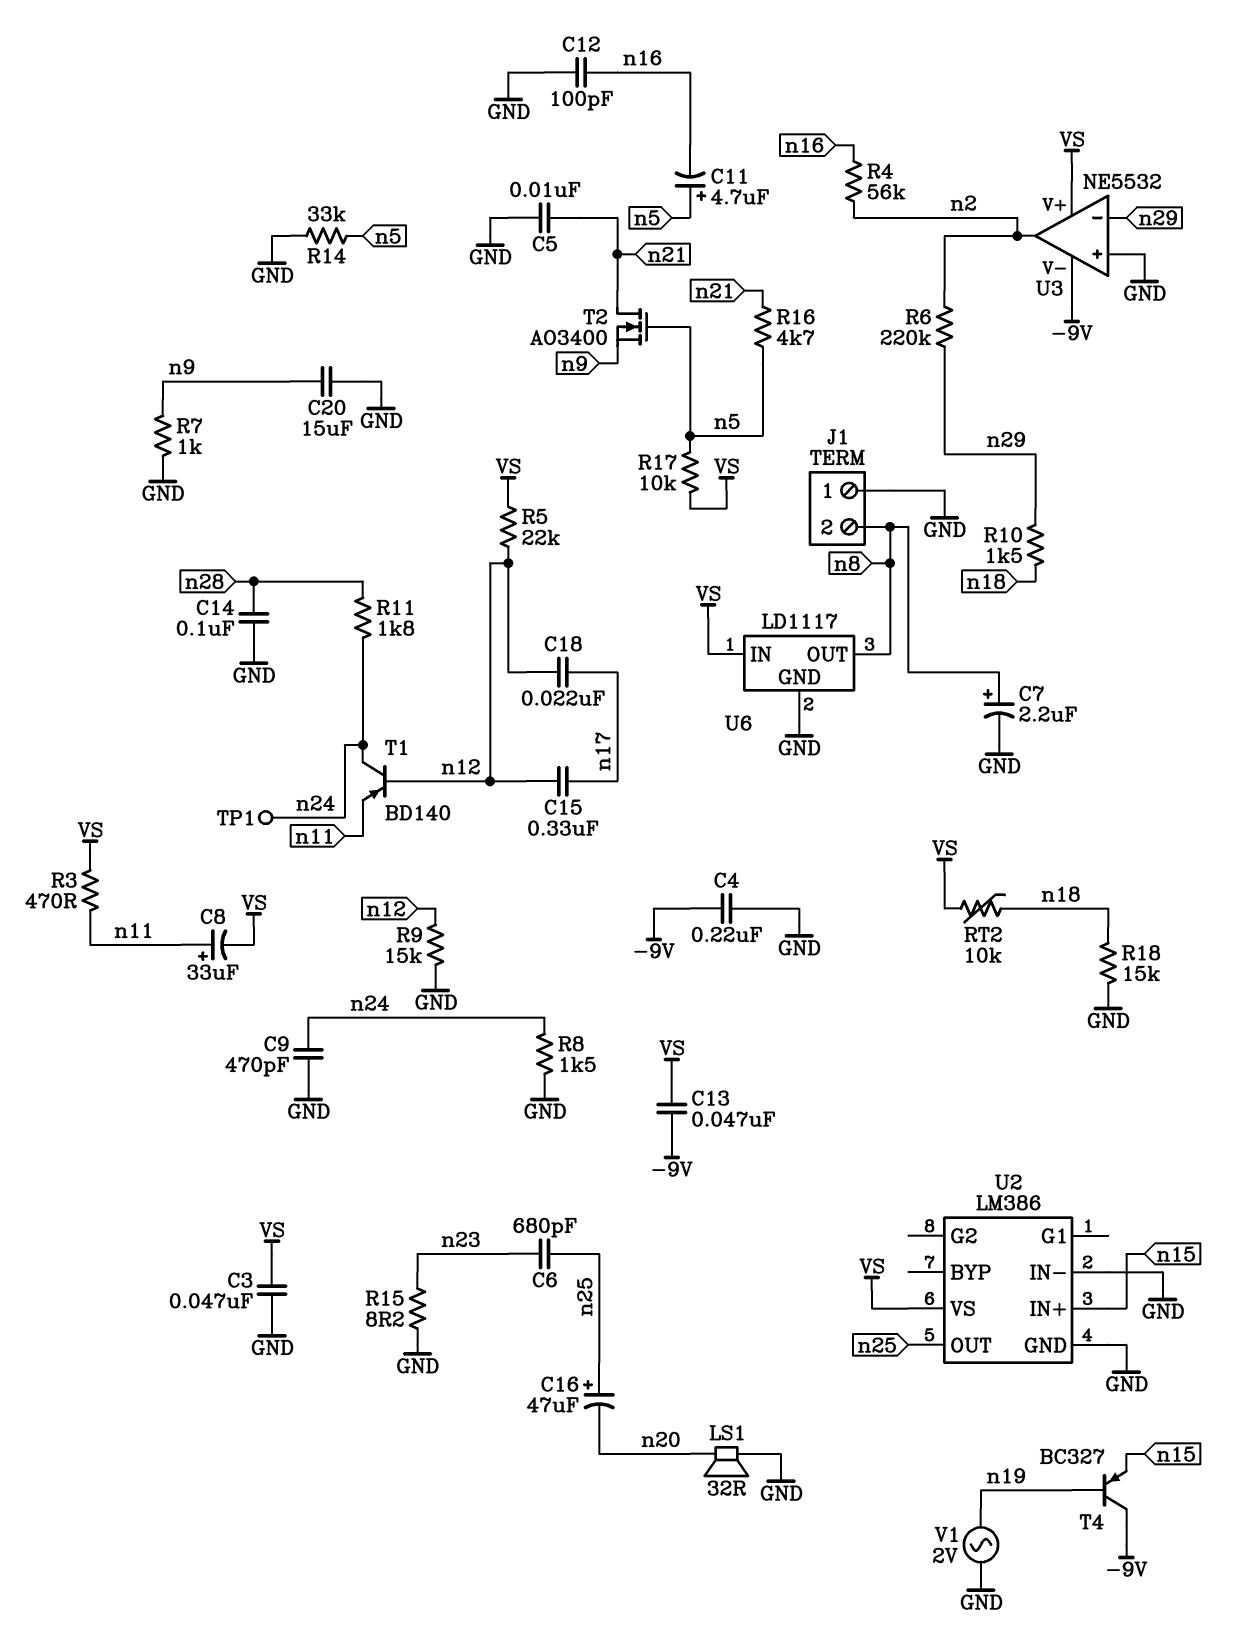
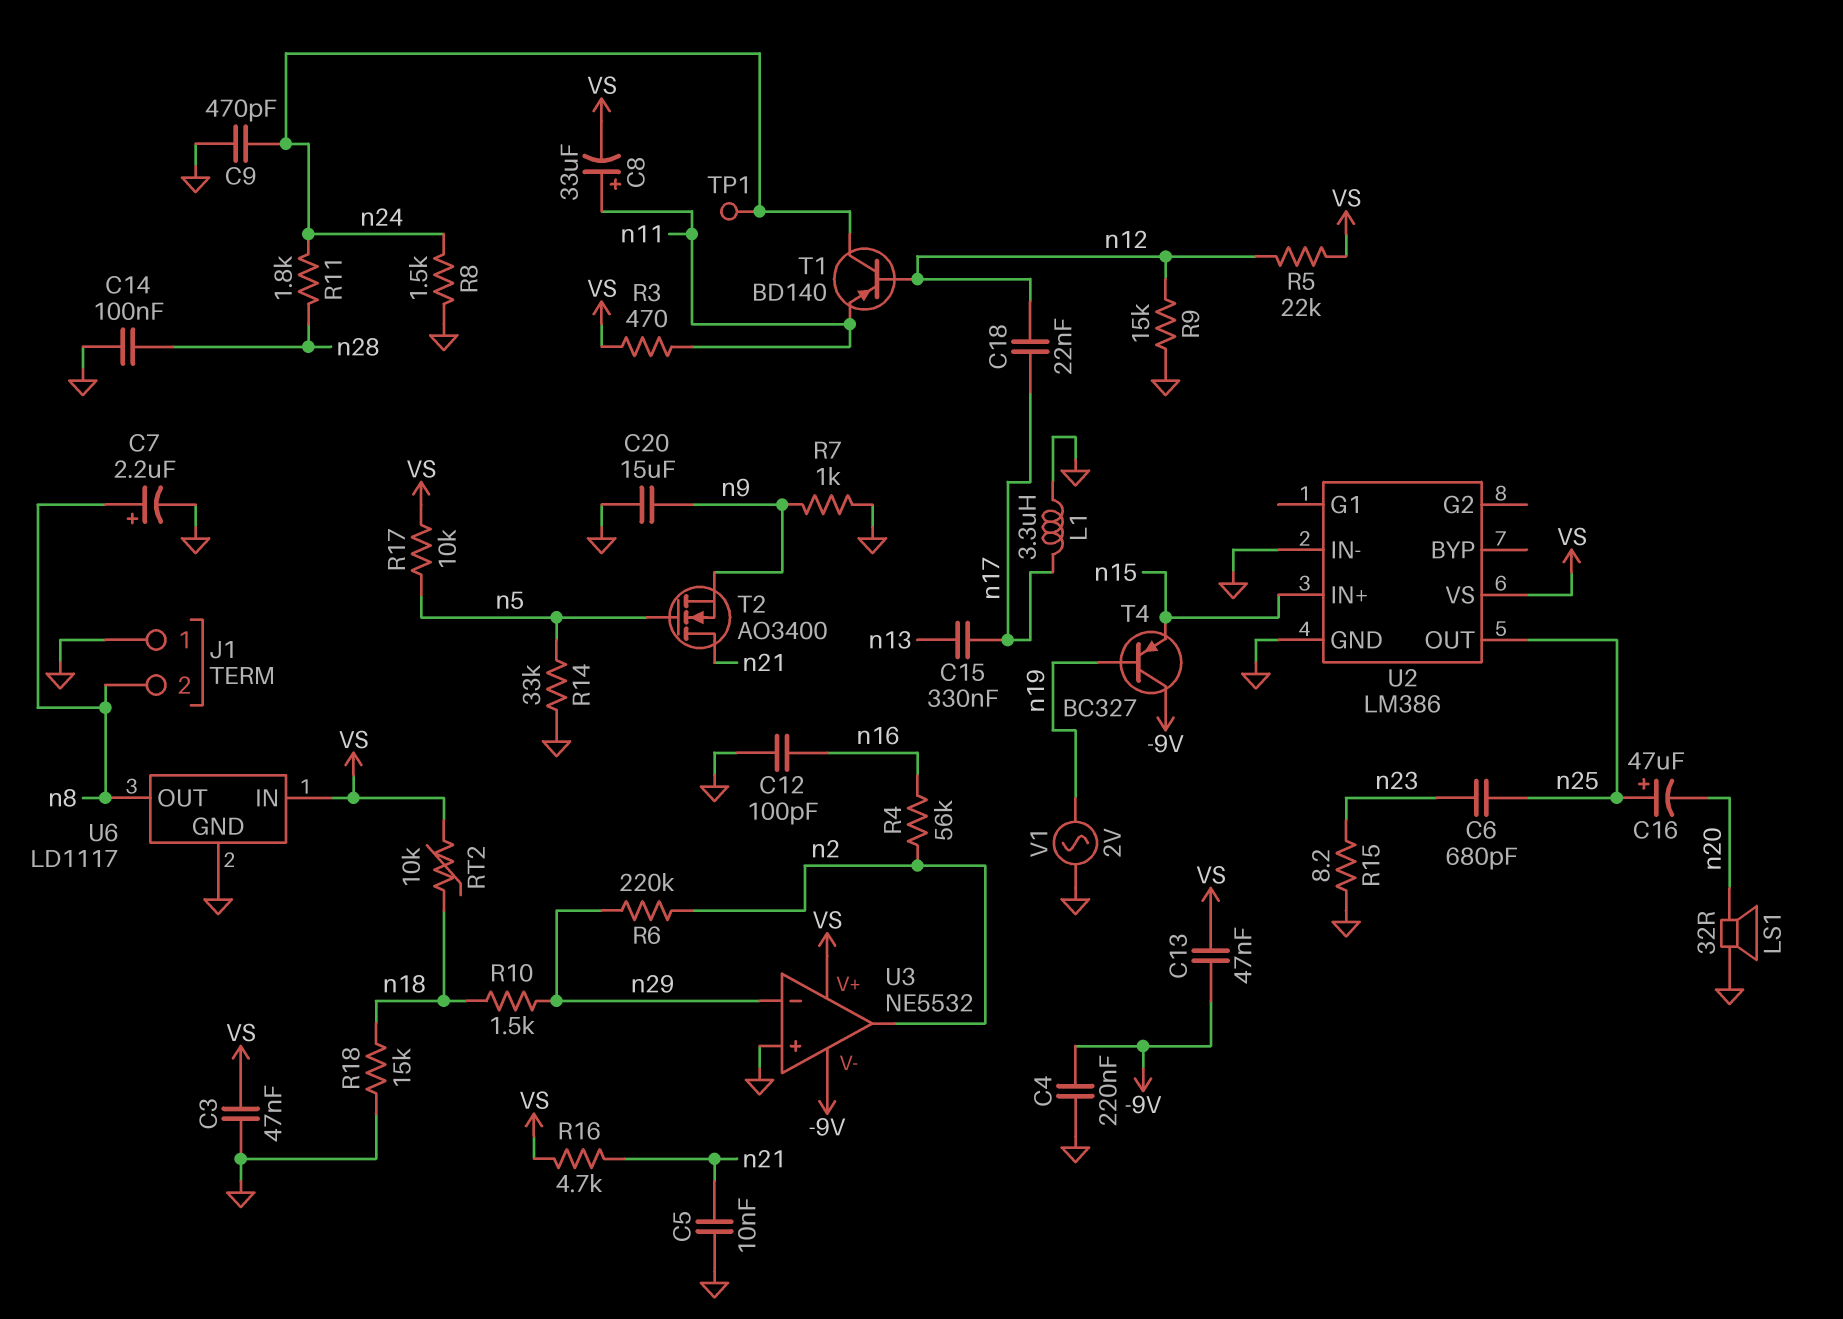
C11: 4.7uF (plus n5, minus n16) -> none
C15: 330nF (n12, n17) -> 330nF (n13, n17)
L1: none -> 3.3uH (GND, n17)
R16: 4.7k (n5, n21) -> 4.7k (VS, n21)

